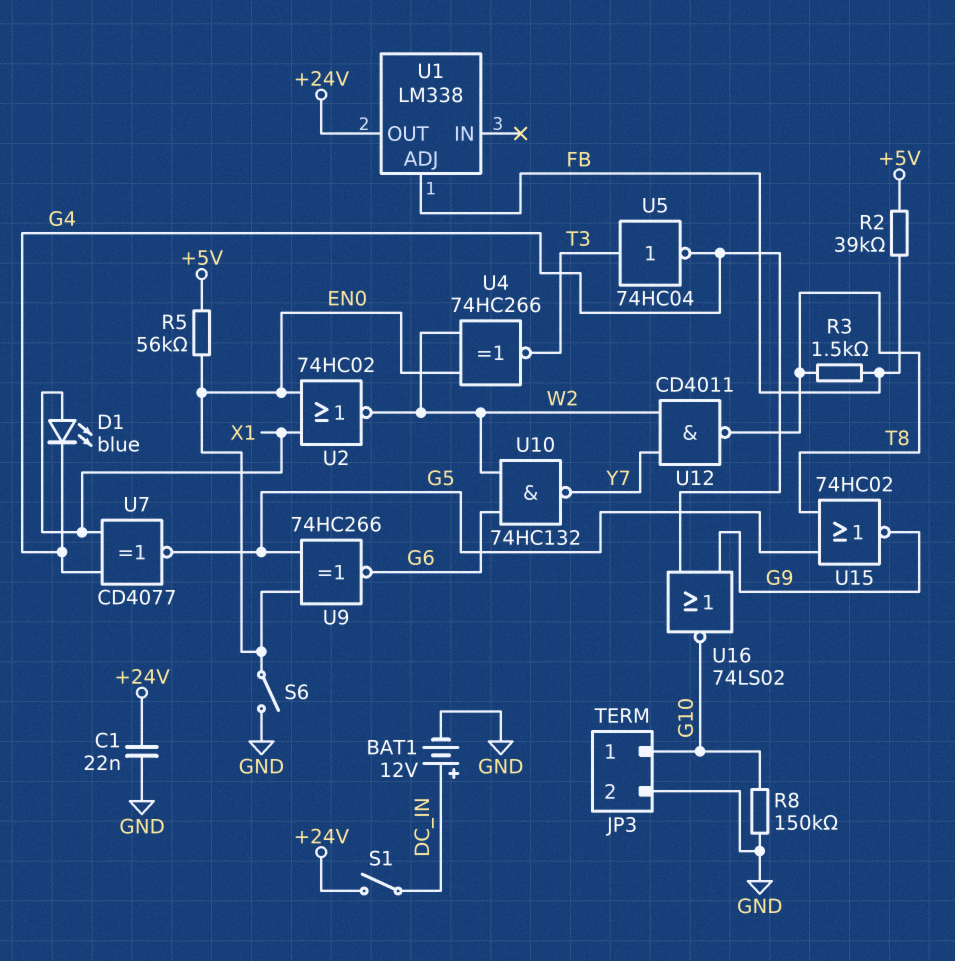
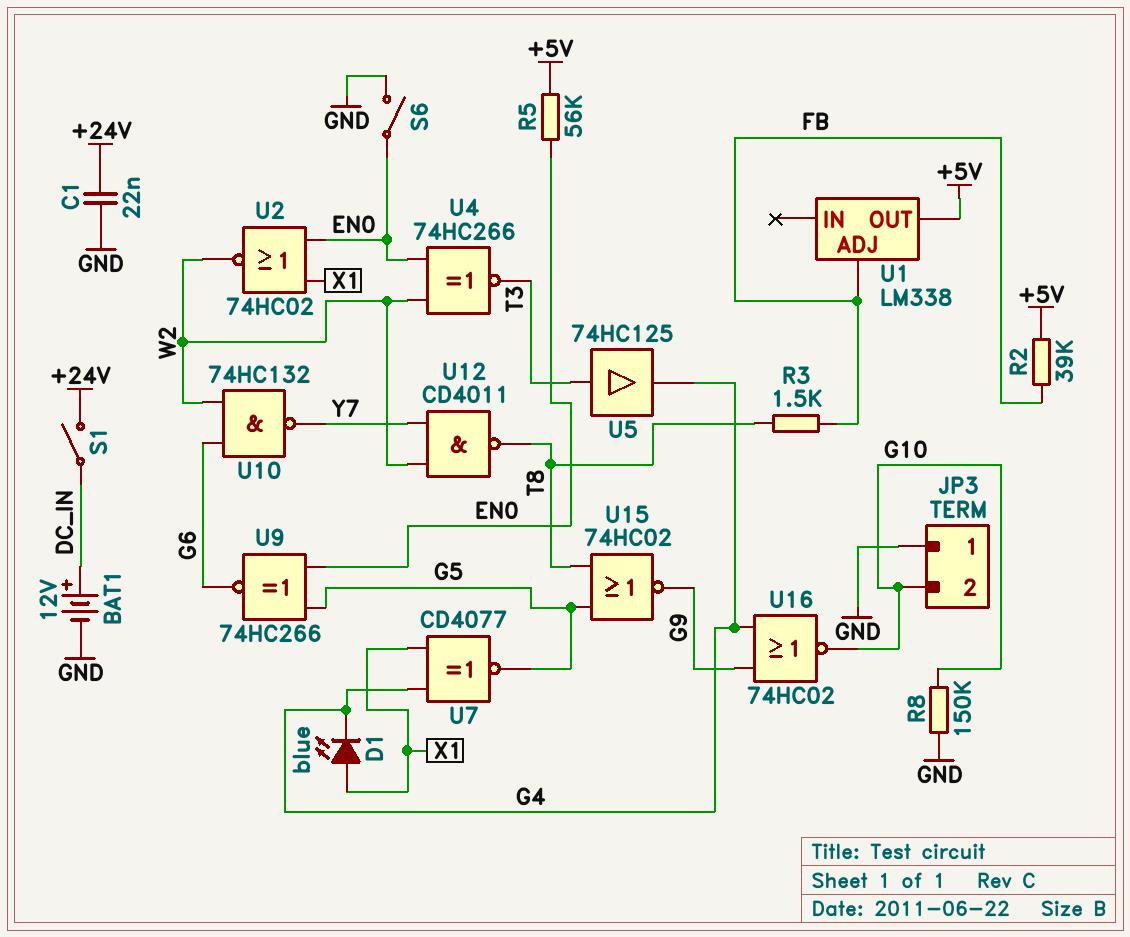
JP3 pin 1: G10 -> GND
JP3 pin 2: GND -> G10
U1 pin OUT: +24V -> +5V
U5: NOT 74HC04 (in T3, out G4) -> buffer 74HC125 (in T3, out G4)
U16: NOR 74LS02 (in G4, in G9, out G10) -> NOR 74HC02 (in G4, in G9, out G10)

